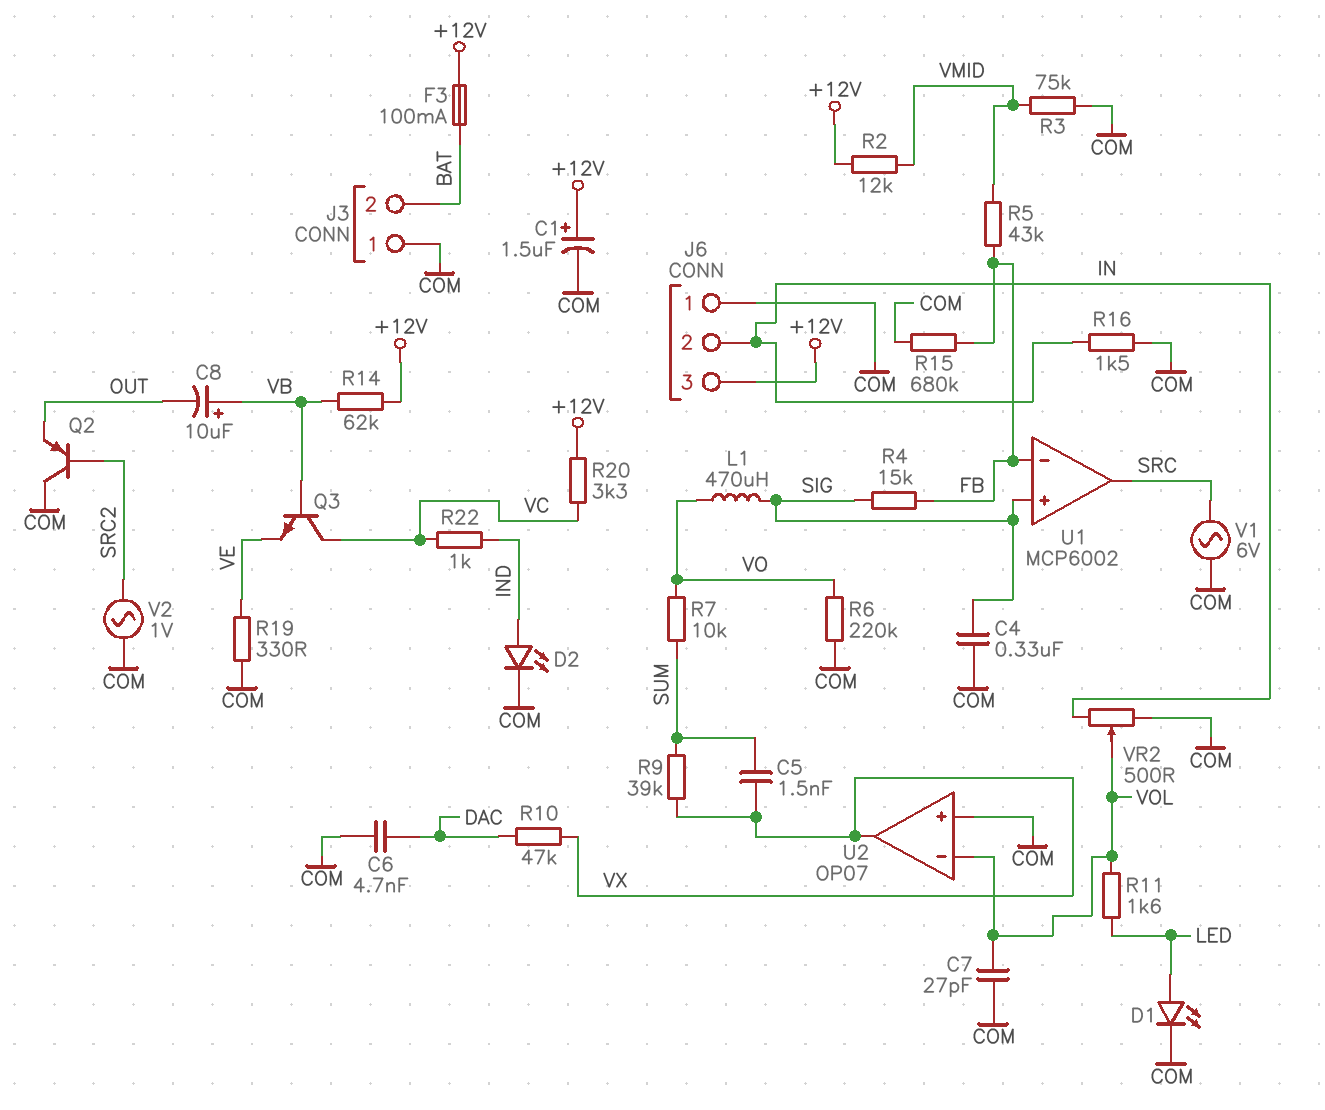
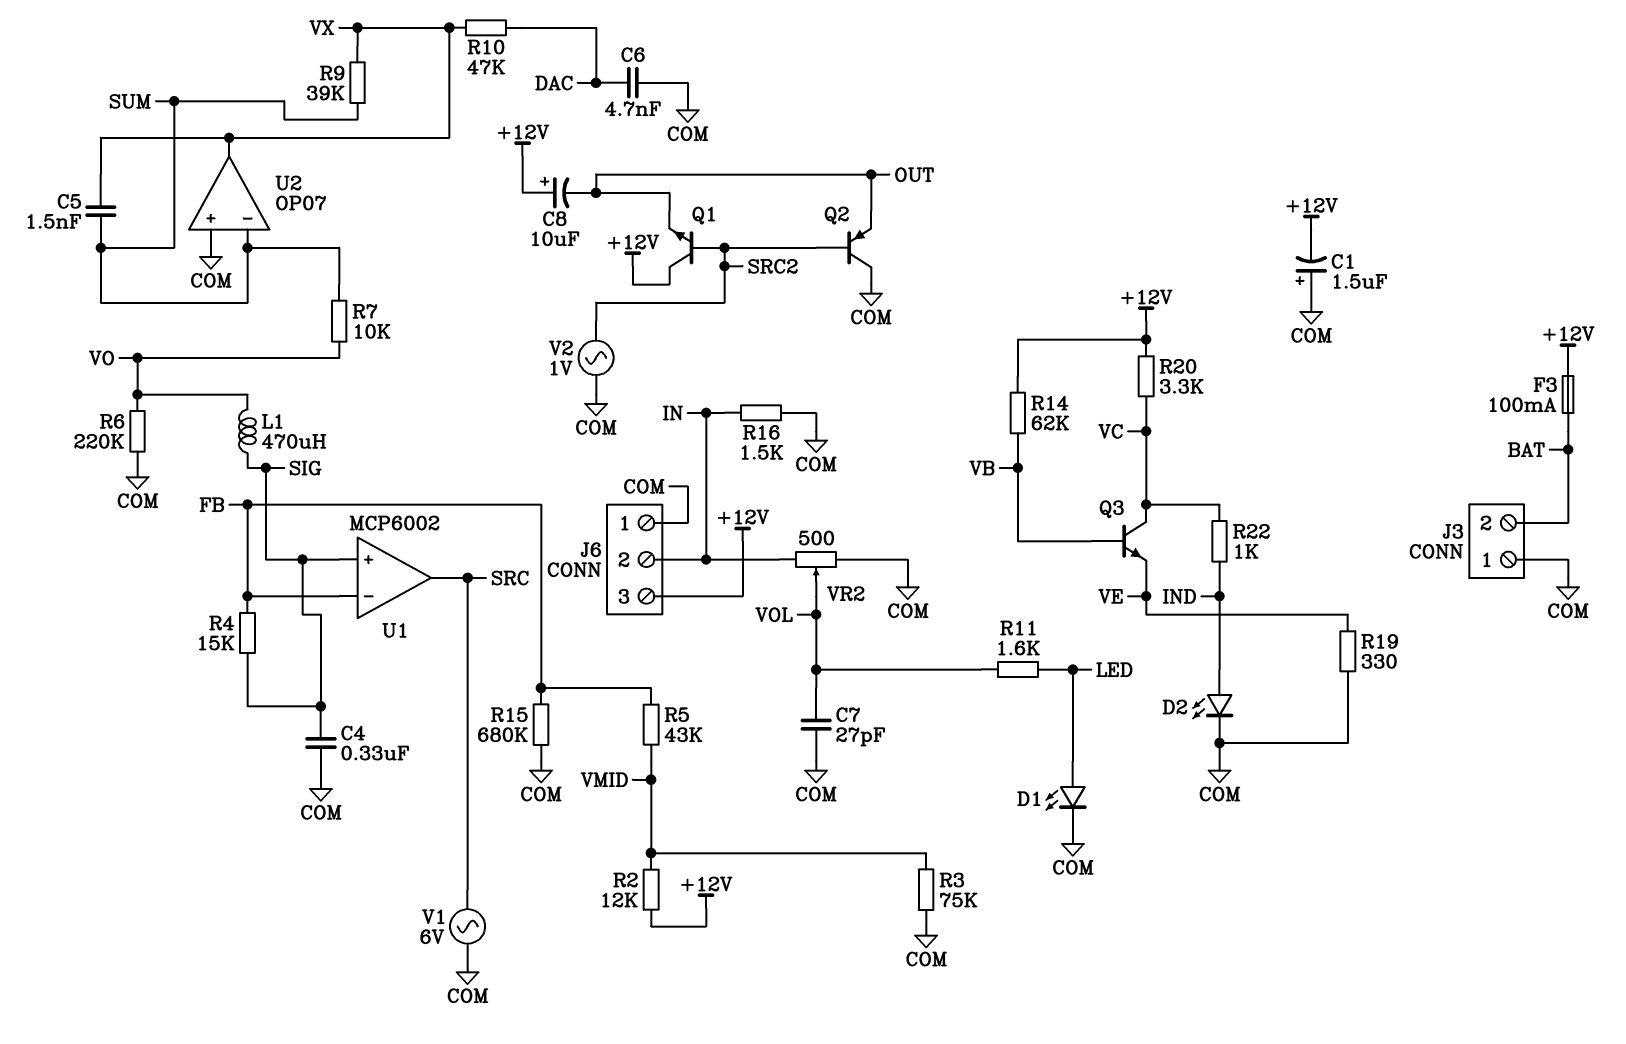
C1: 1.5uF (plus +12V, minus COM) -> 1.5uF (plus COM, minus +12V)
C8: 10uF (plus VB, minus OUT) -> 10uF (plus +12V, minus OUT)
Q1: none -> NPN (B SRC2, C +12V, E OUT)
U2 pin in-: VOL -> SUM

